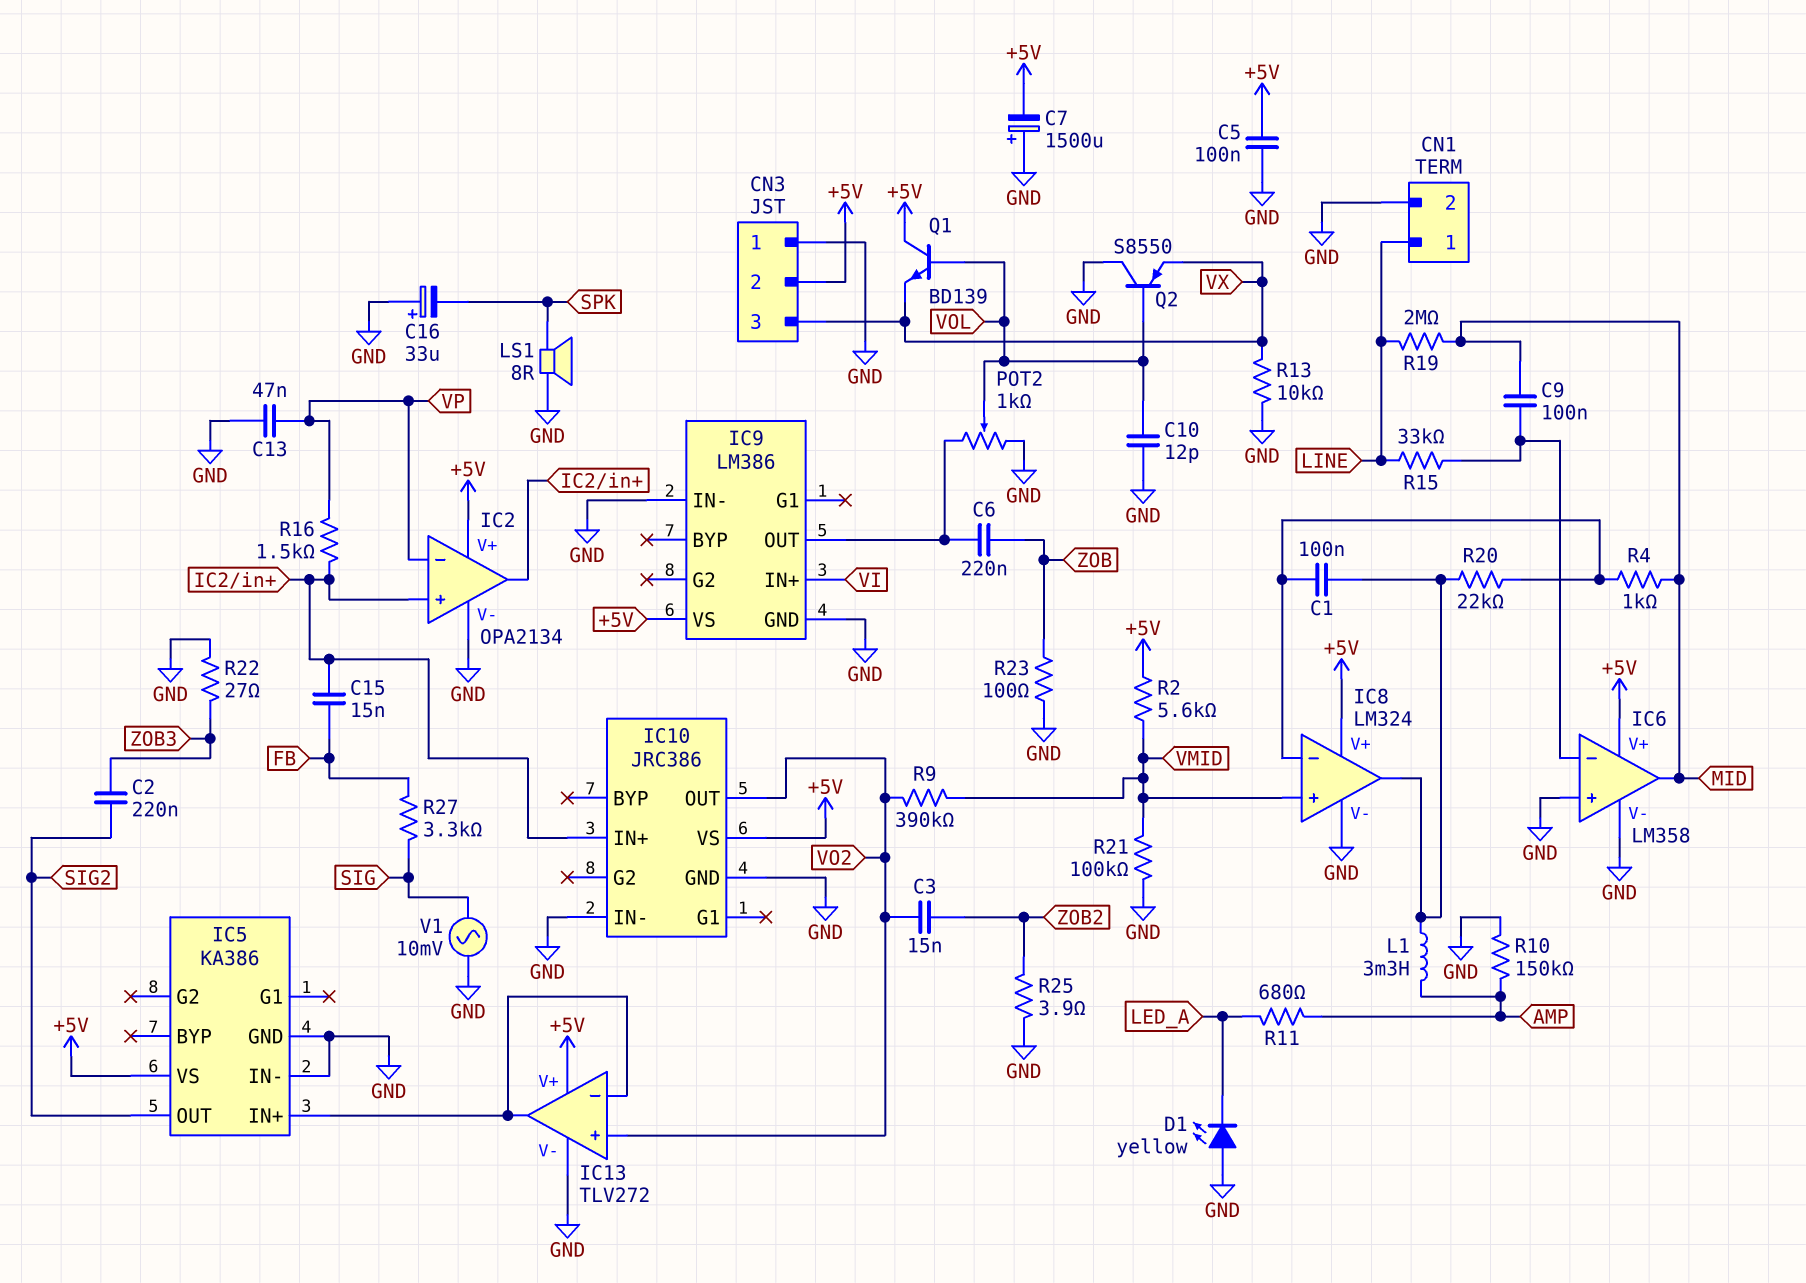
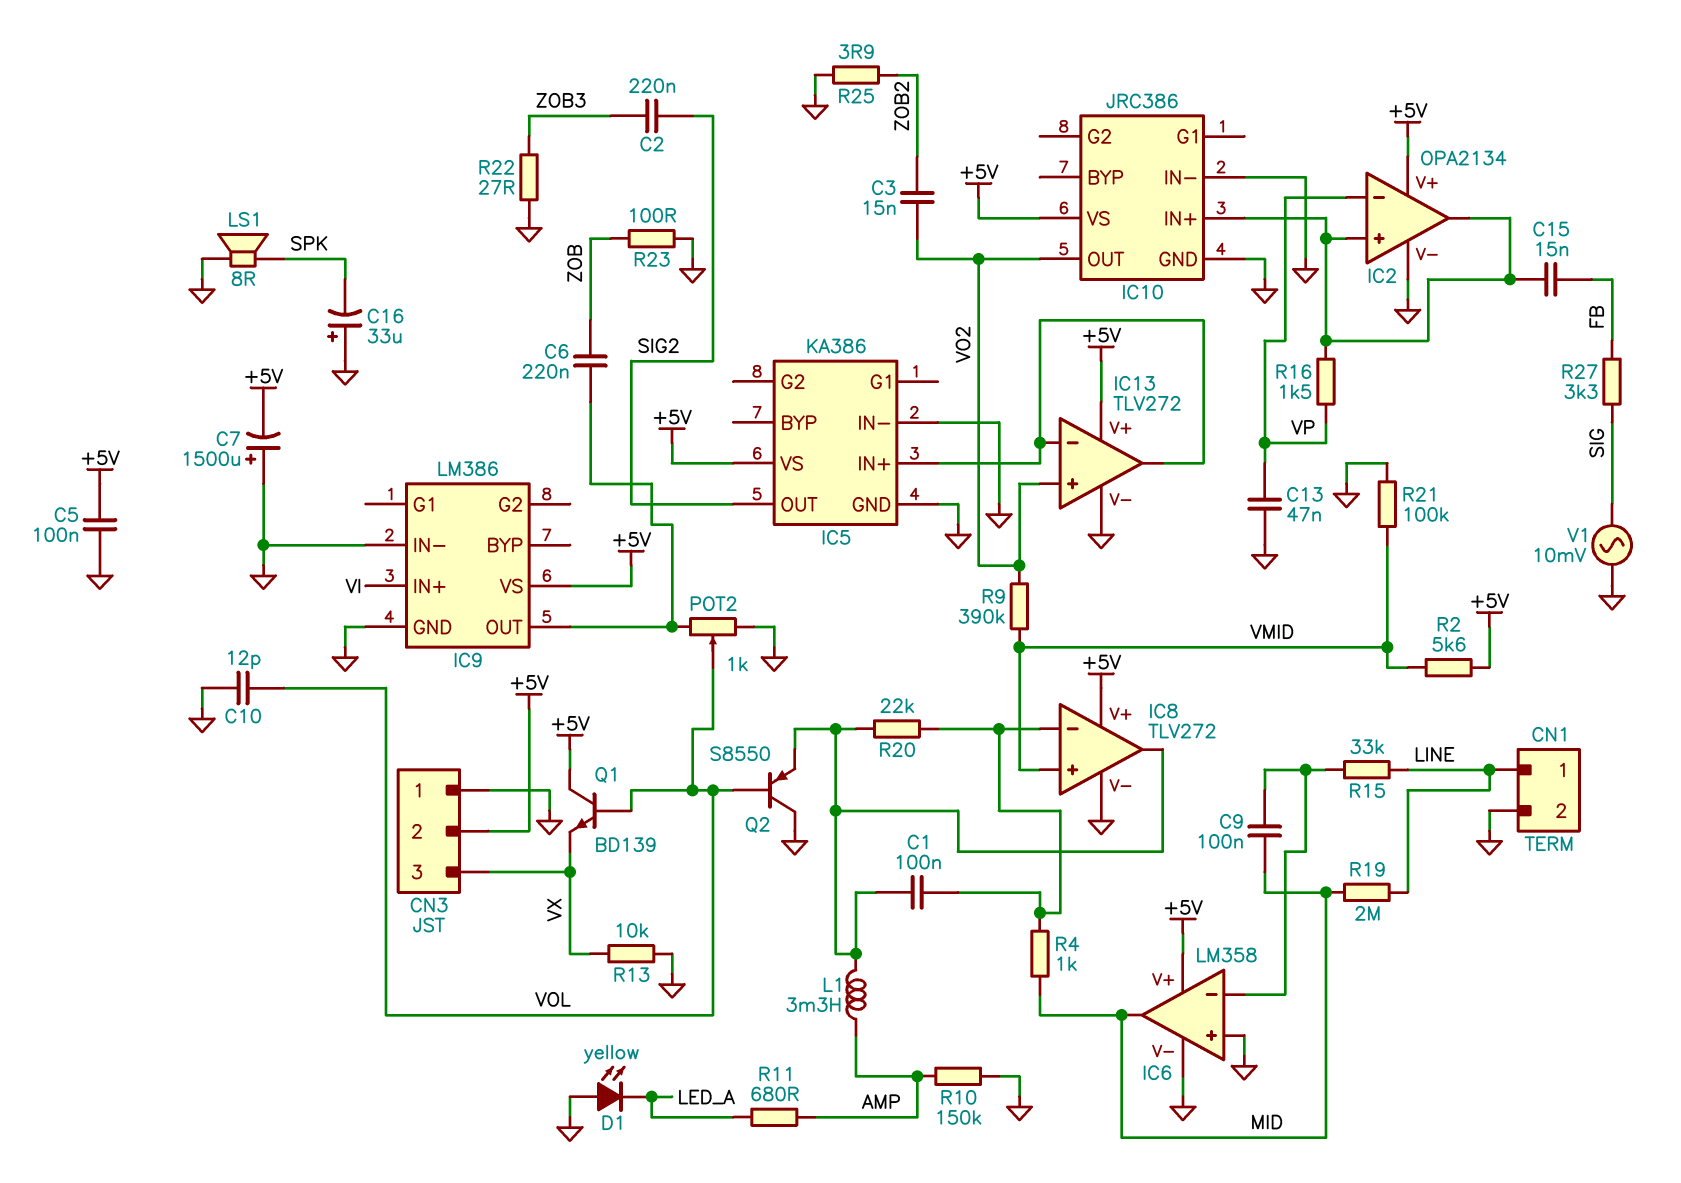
IC8: LM324 -> TLV272
Q2: PNP S8550 (B VOL, C GND, E VX) -> PNP S8550 (B VOL, C GND, E IC8/out)

